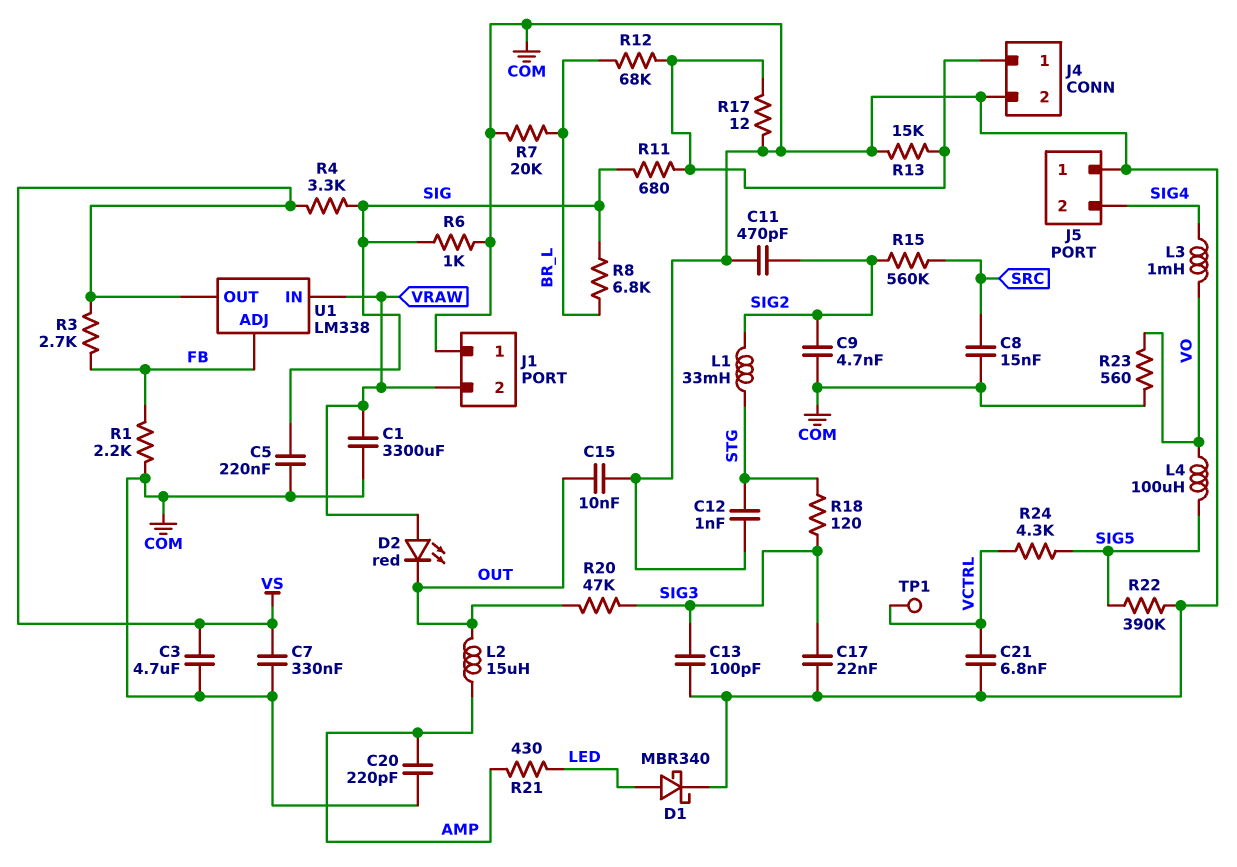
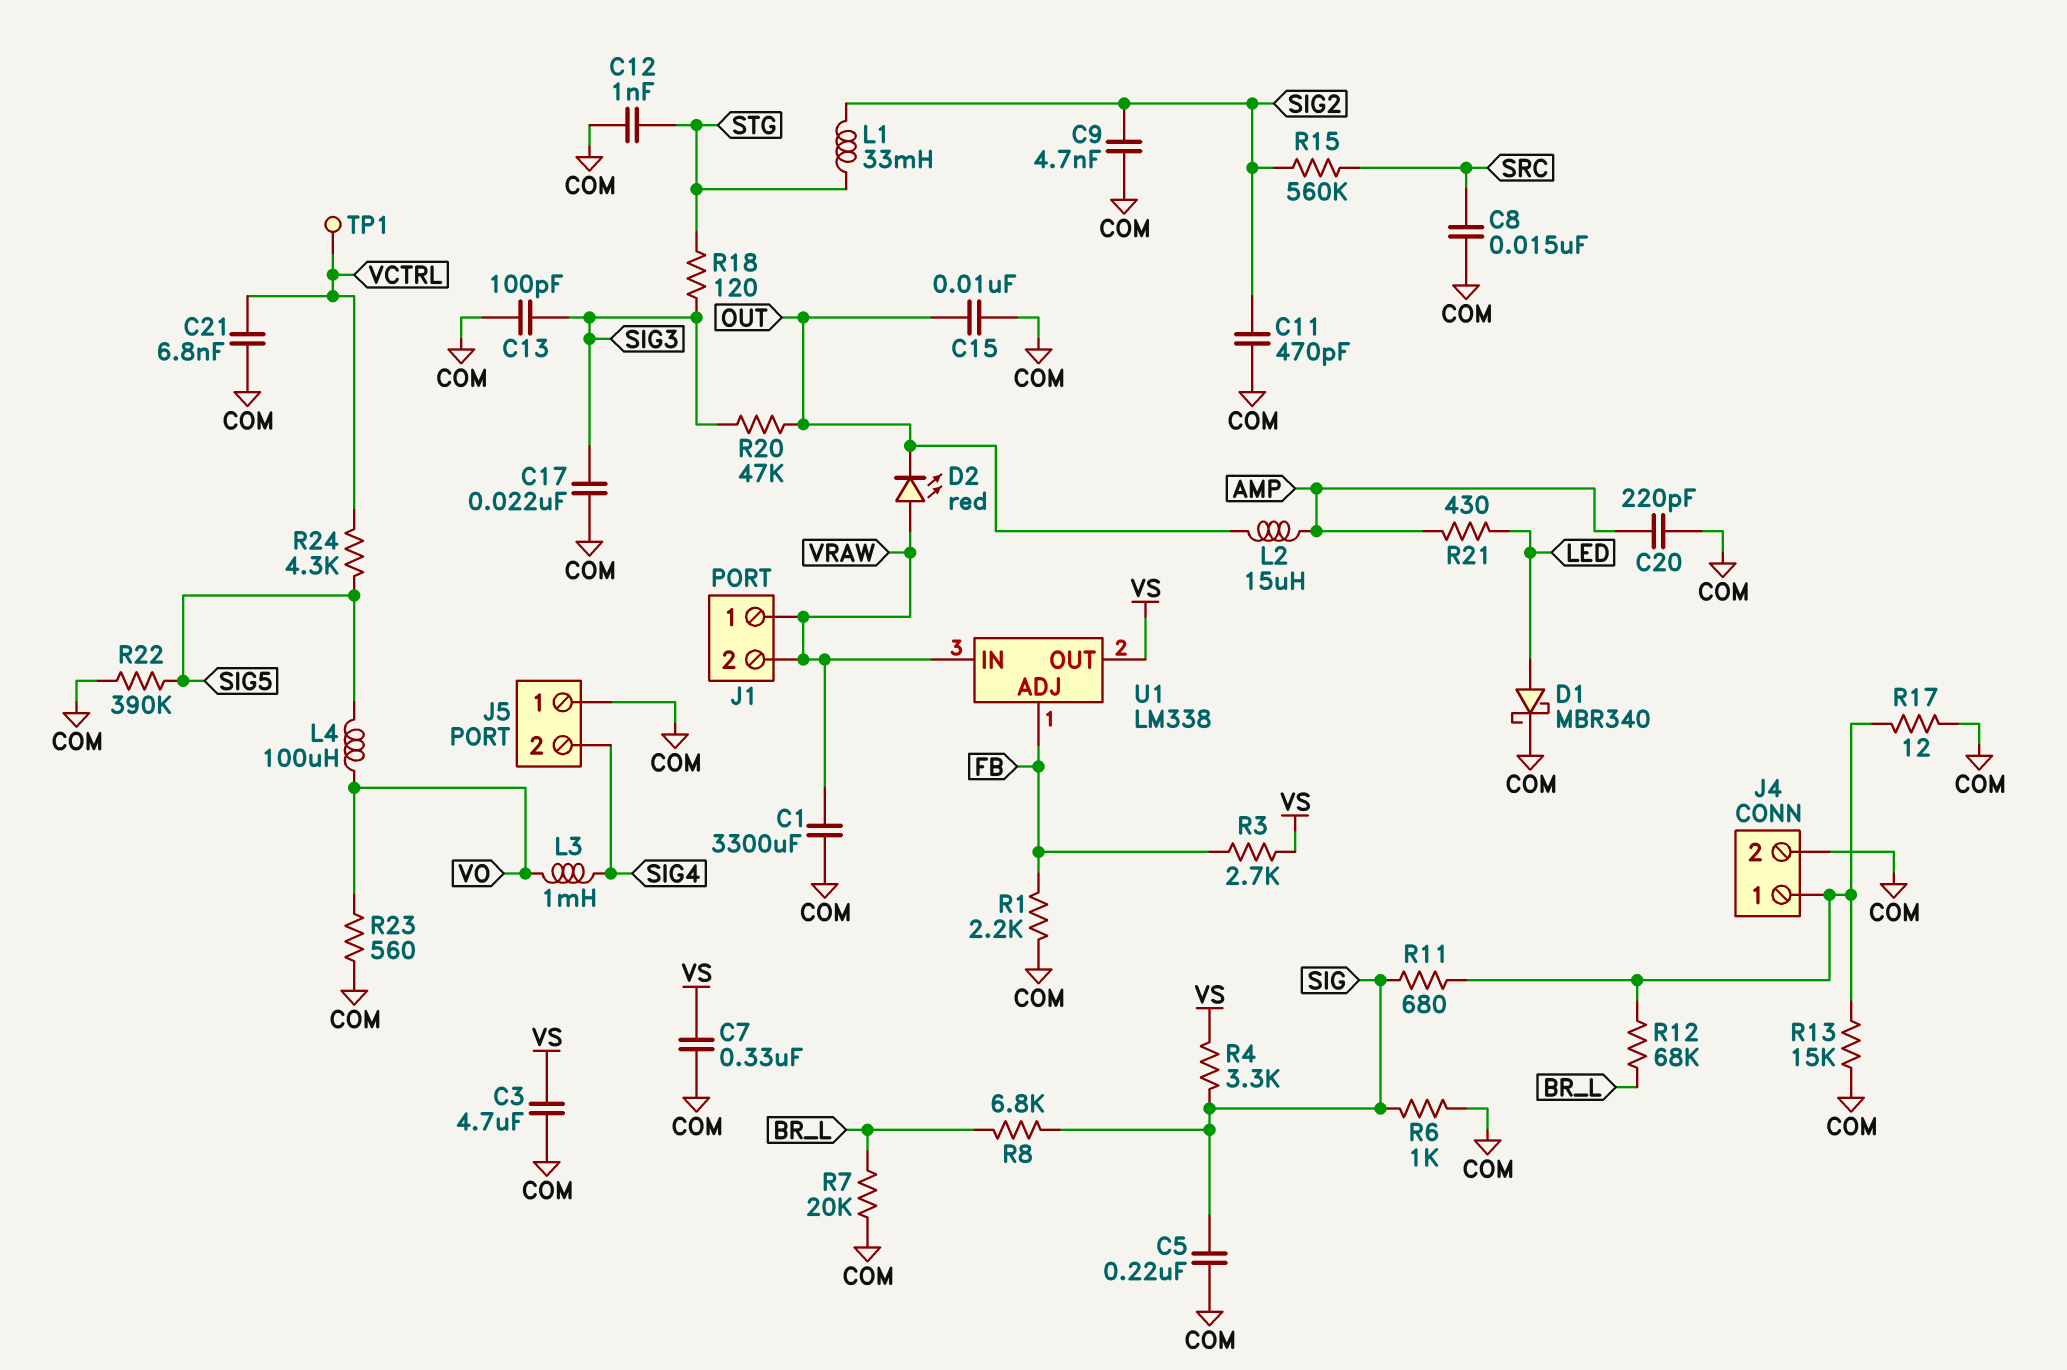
J1 pin 1: COM -> VRAW

